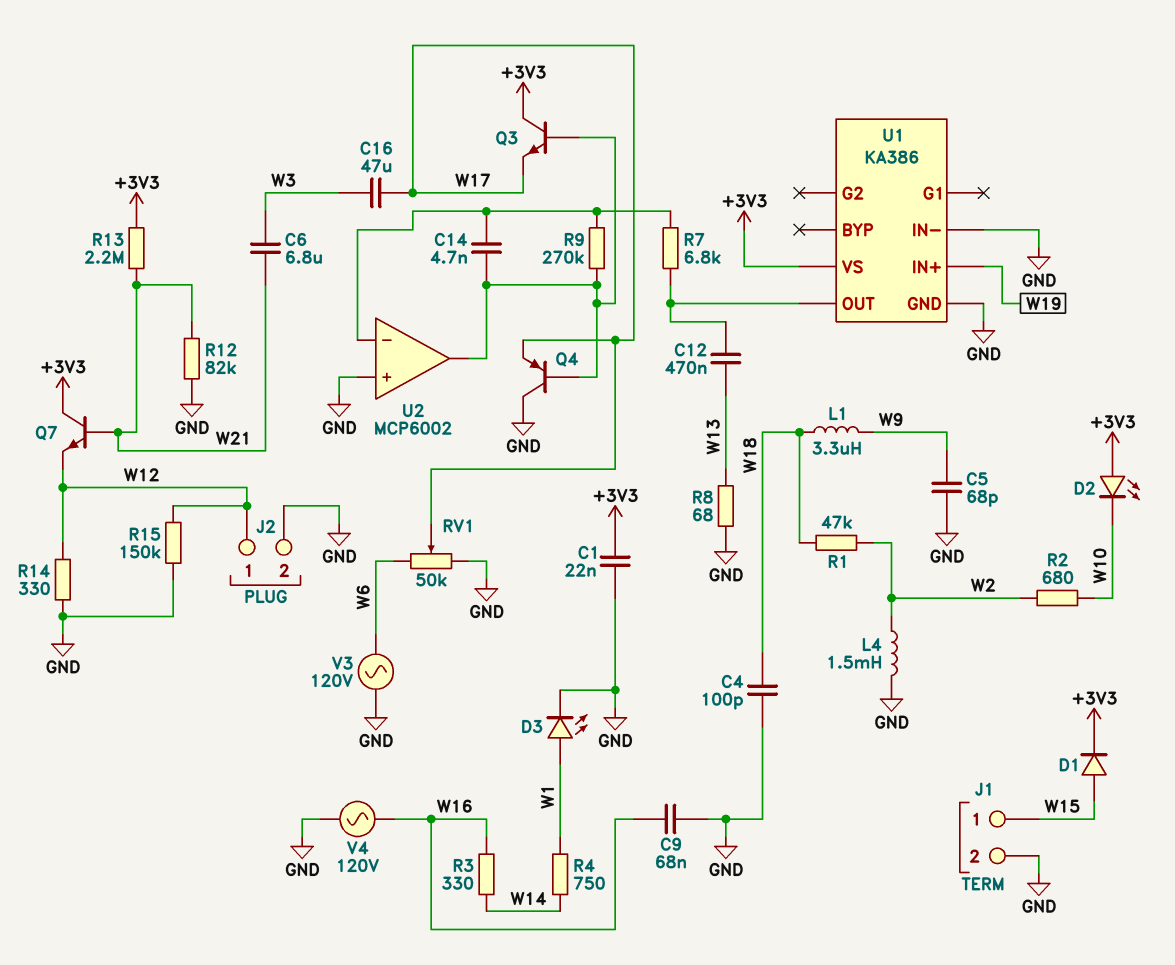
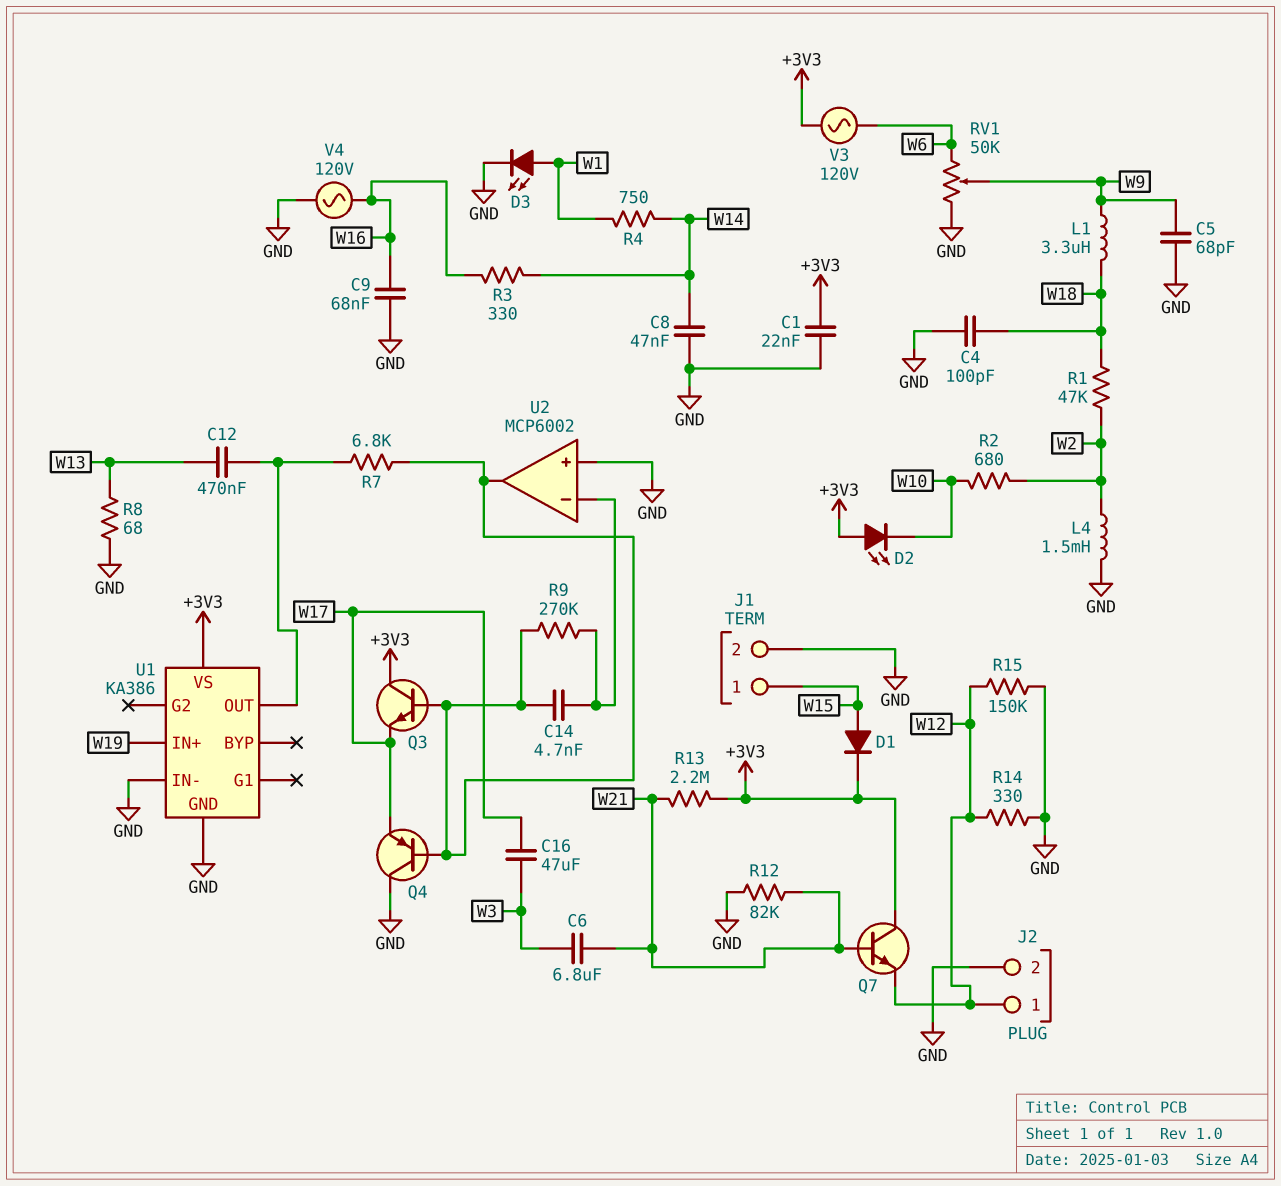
C8: none -> 47nF (GND, W14)
R7: 6.8k (U1/OUT, U2/in-) -> 6.8k (U1/OUT, U2/out)
RV1: 50k (GND, W6, wiper W17) -> 50k (GND, W6, wiper W9)
V3: AC 120V (GND, W6) -> AC 120V (+3V3, W6)

